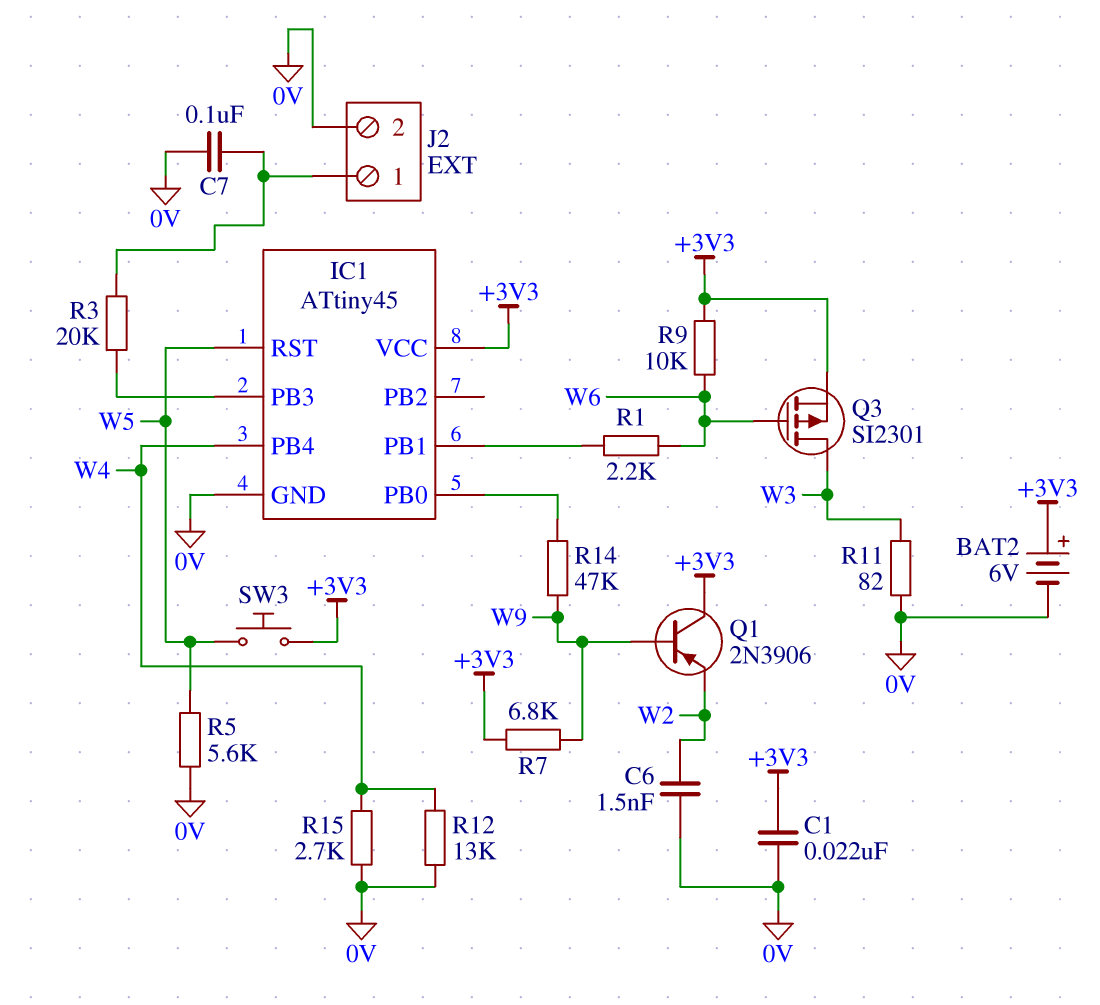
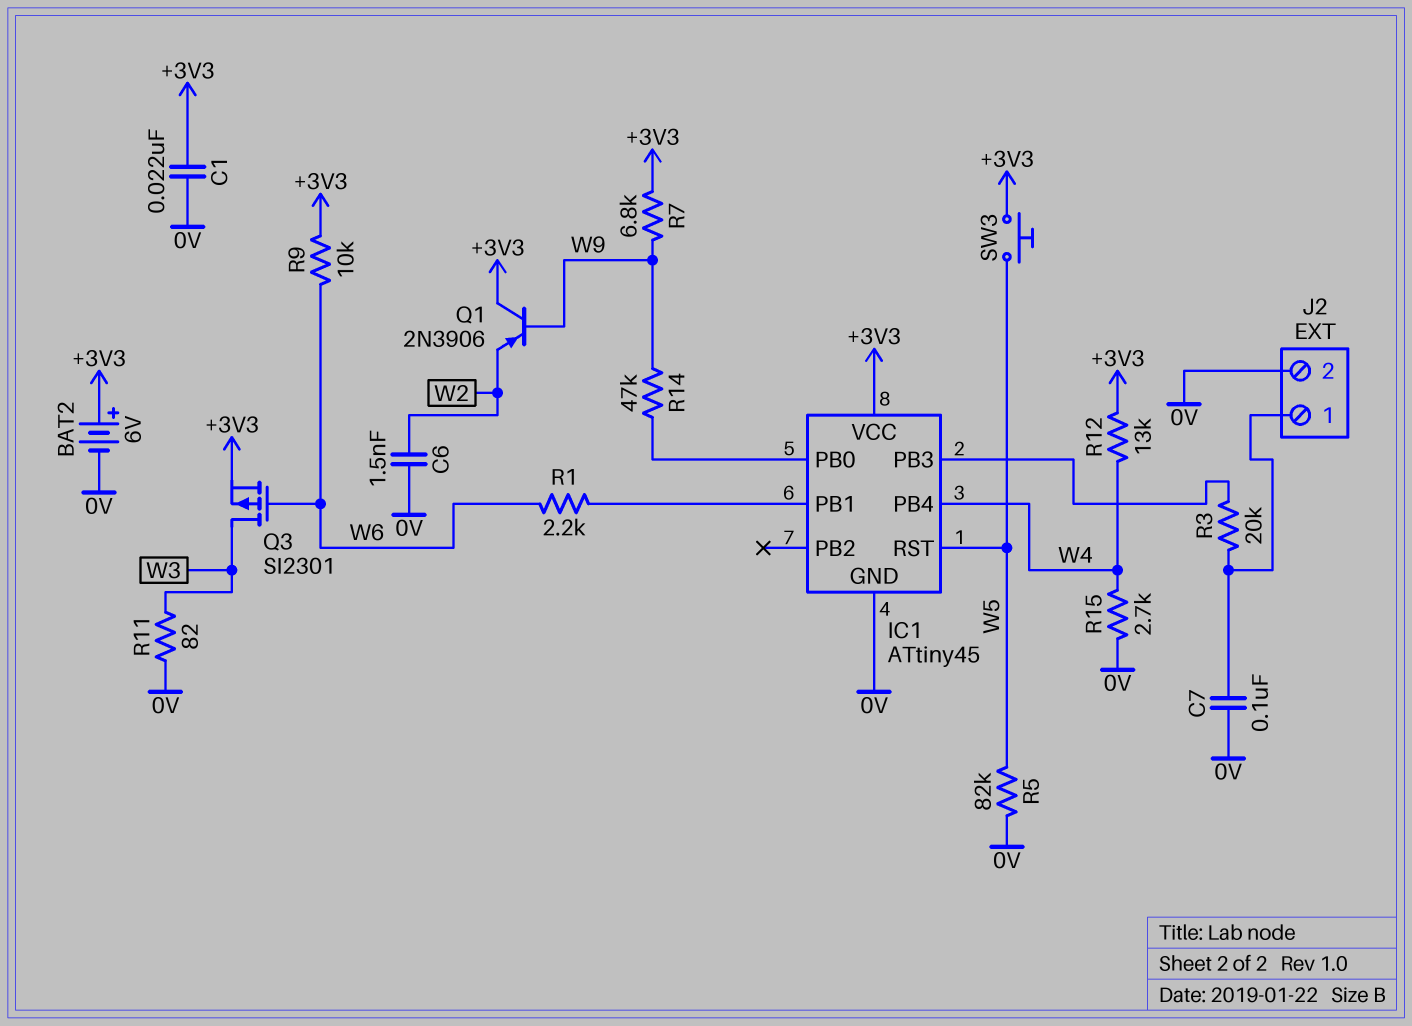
R5: 5.6k (0V, W5) -> 82k (0V, W5)
R12: 13k (0V, W4) -> 13k (+3V3, W4)

